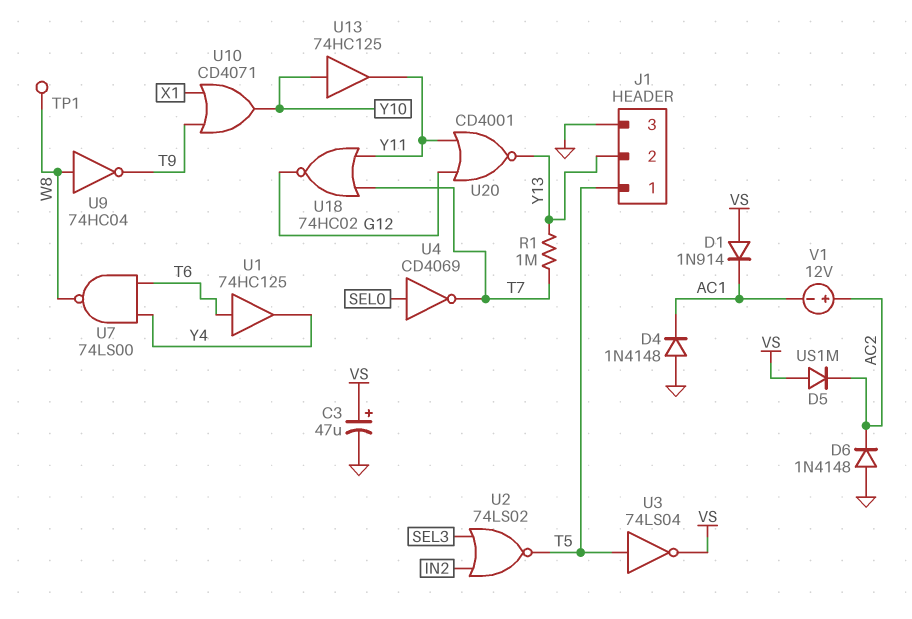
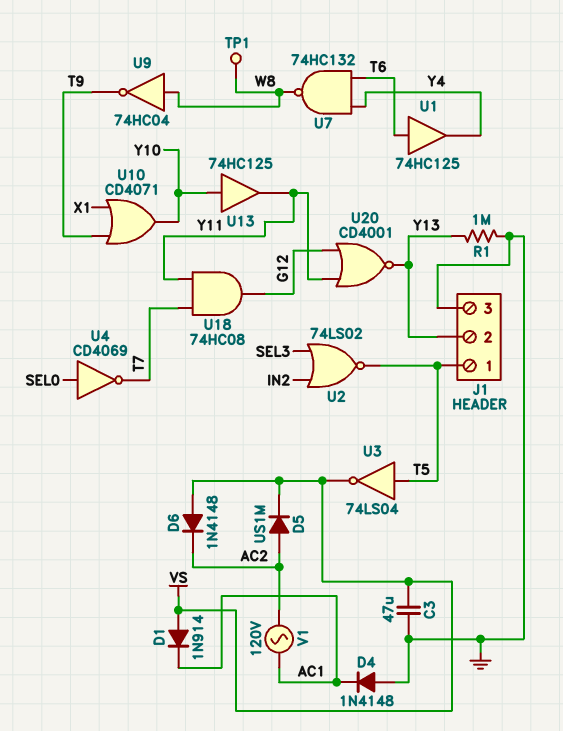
C3: 47uF (plus VS, minus GND) -> 47uF (GND, VS)
D5: diode US1M (A VS, K AC2) -> diode US1M (A AC2, K VS)
D6: diode 1N4148 (A GND, K AC2) -> diode 1N4148 (A VS, K AC2)
R1: 1M (T7, Y13) -> 1M (GND, Y13)
U7: NAND 74LS00 (in T6, in Y4, out W8) -> NAND 74HC132 (in T6, in Y4, out W8)
U18: NOR 74HC02 (in T7, in Y11, out G12) -> AND 74HC08 (in T7, in Y11, out G12)
V1: 12V (plus AC2, minus AC1) -> AC 120V (AC1, AC2)

